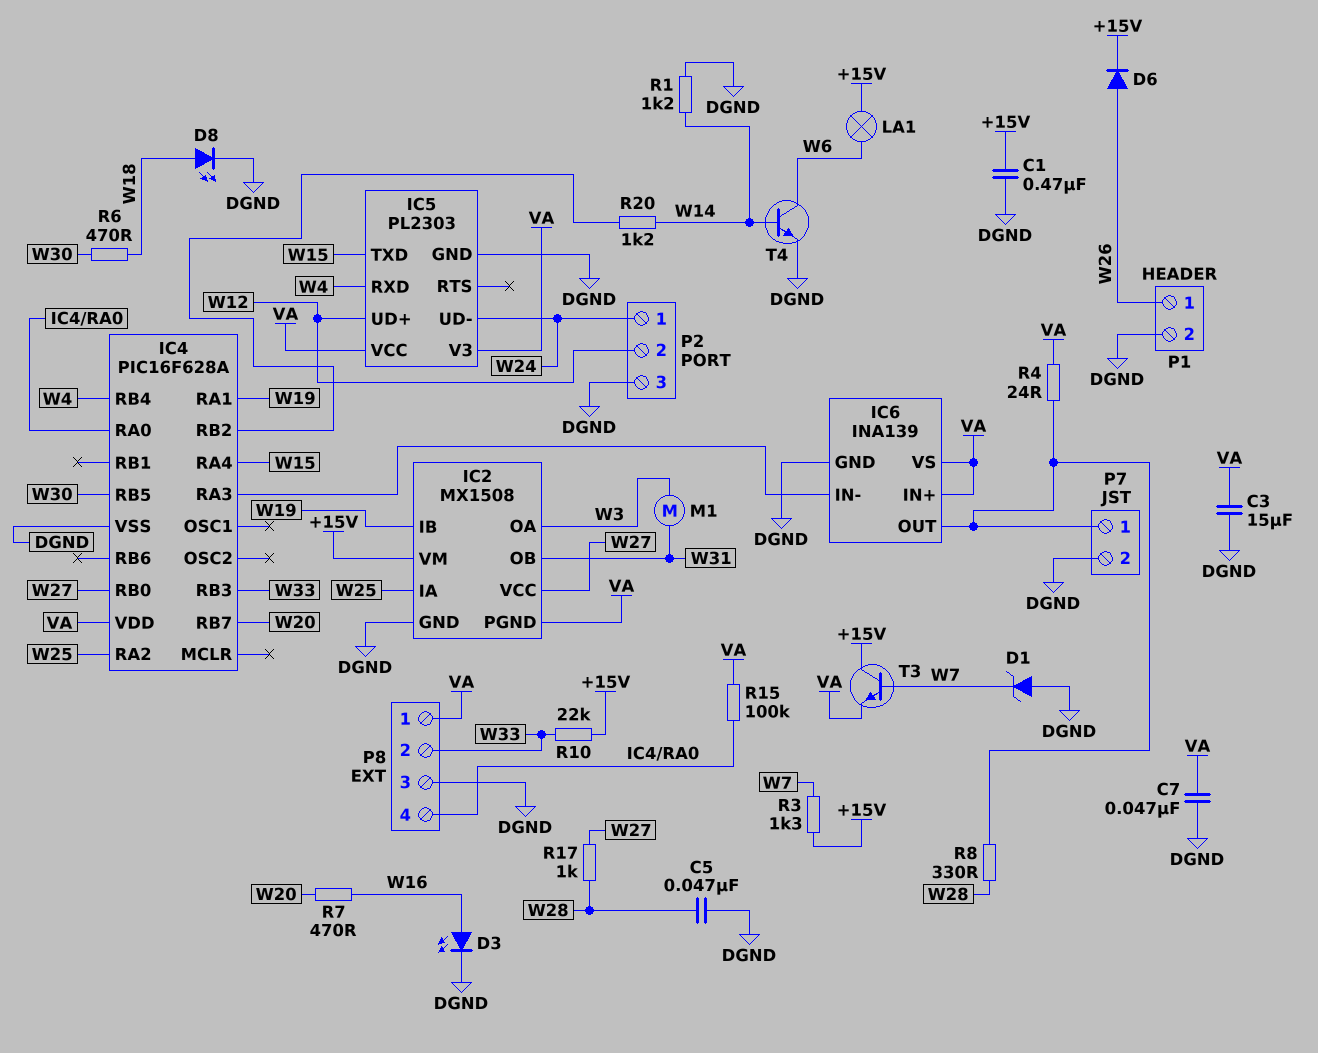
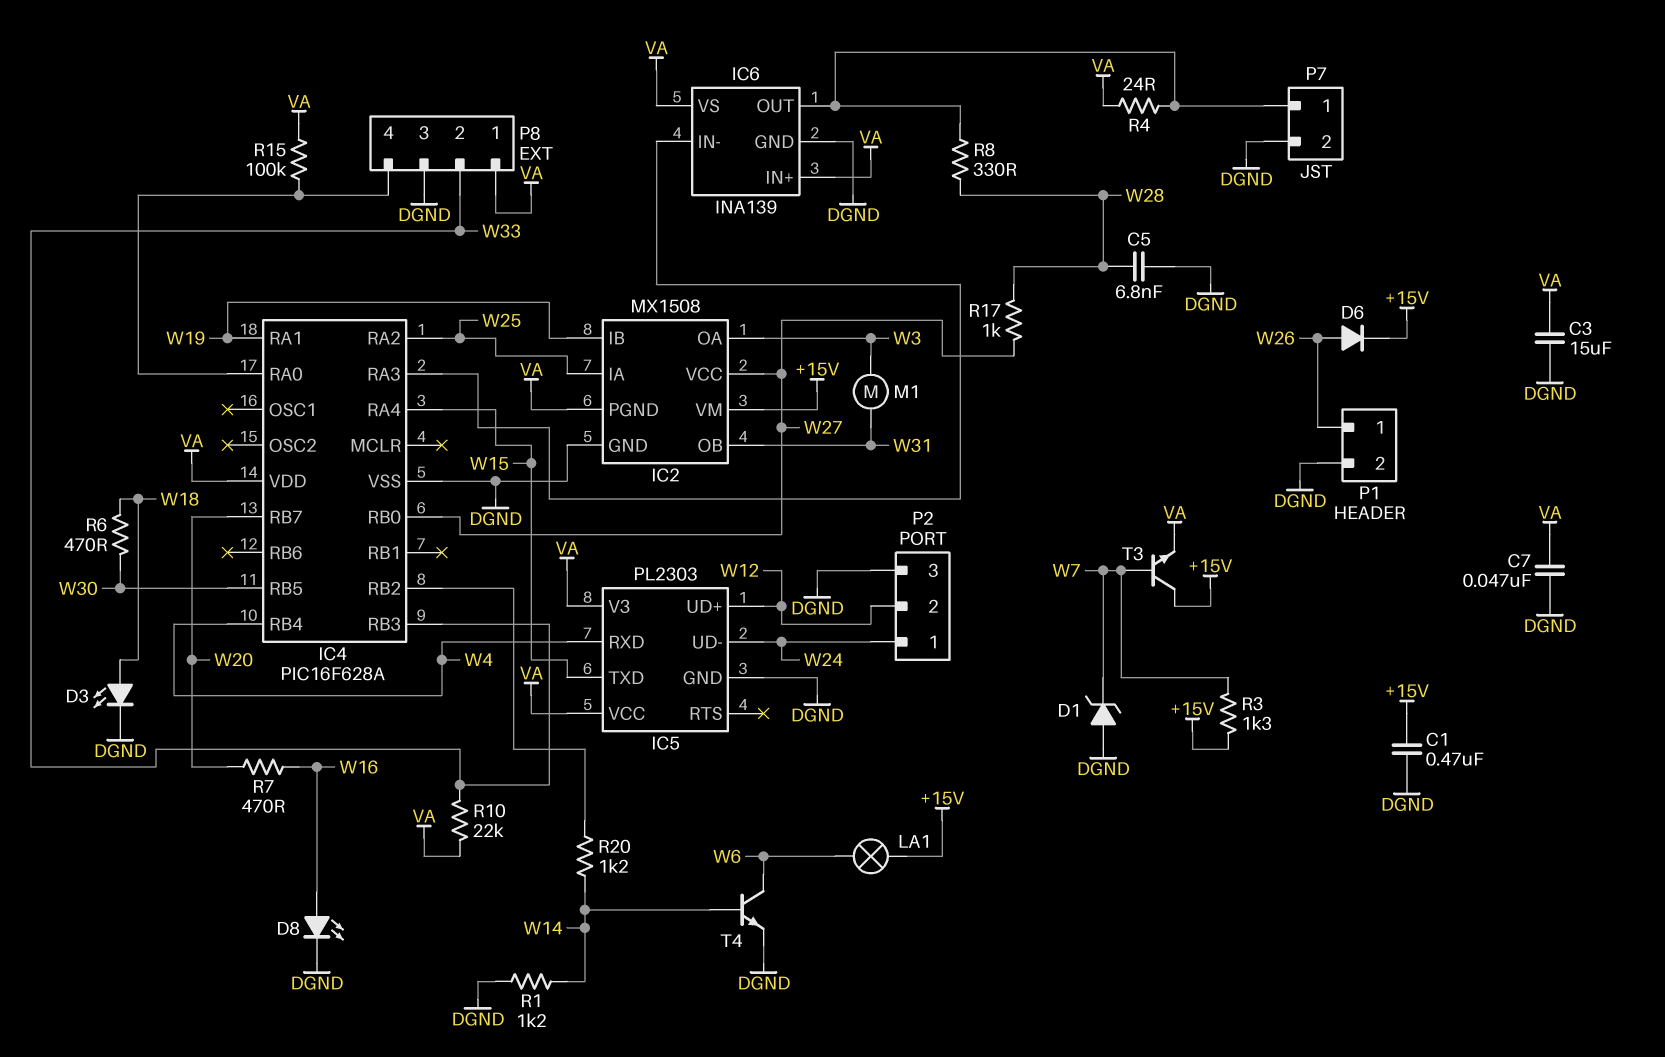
C5: 47nF (DGND, W28) -> 6.8nF (DGND, W28)
D3: LED (A W16, K DGND) -> LED (A W18, K DGND)
D8: LED (A W18, K DGND) -> LED (A W16, K DGND)
R10: 22k (+15V, W33) -> 22k (VA, W33)

